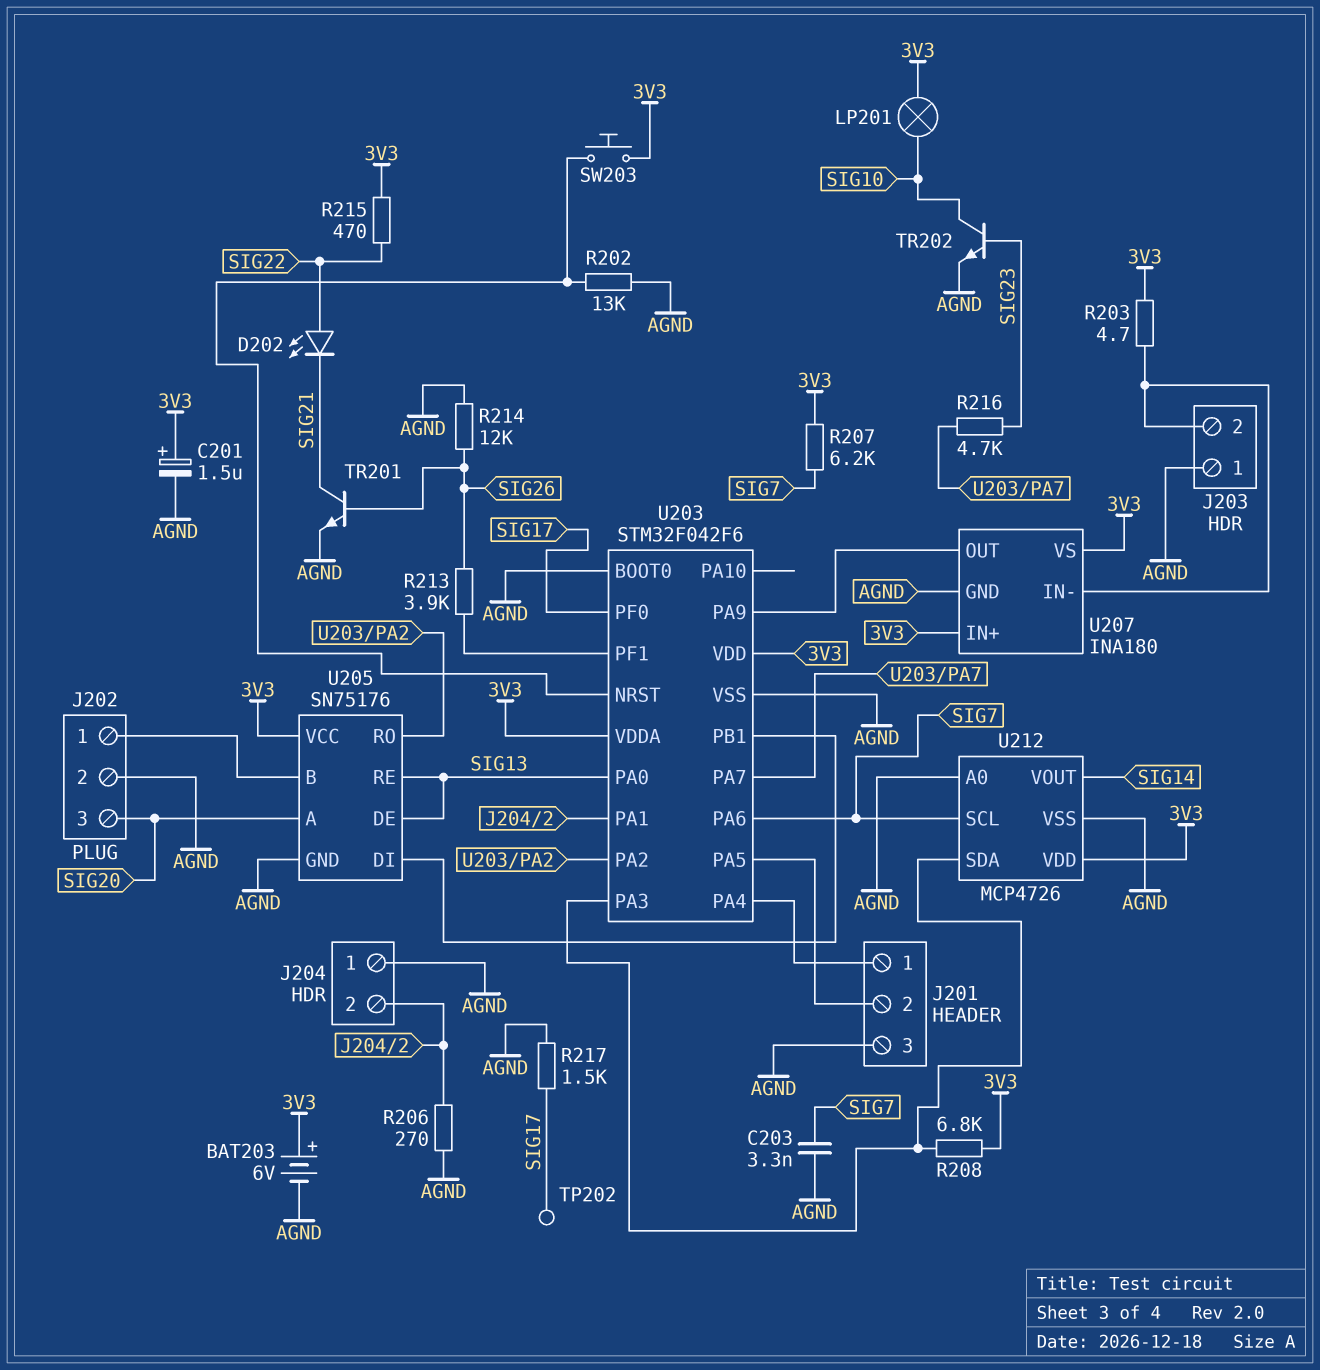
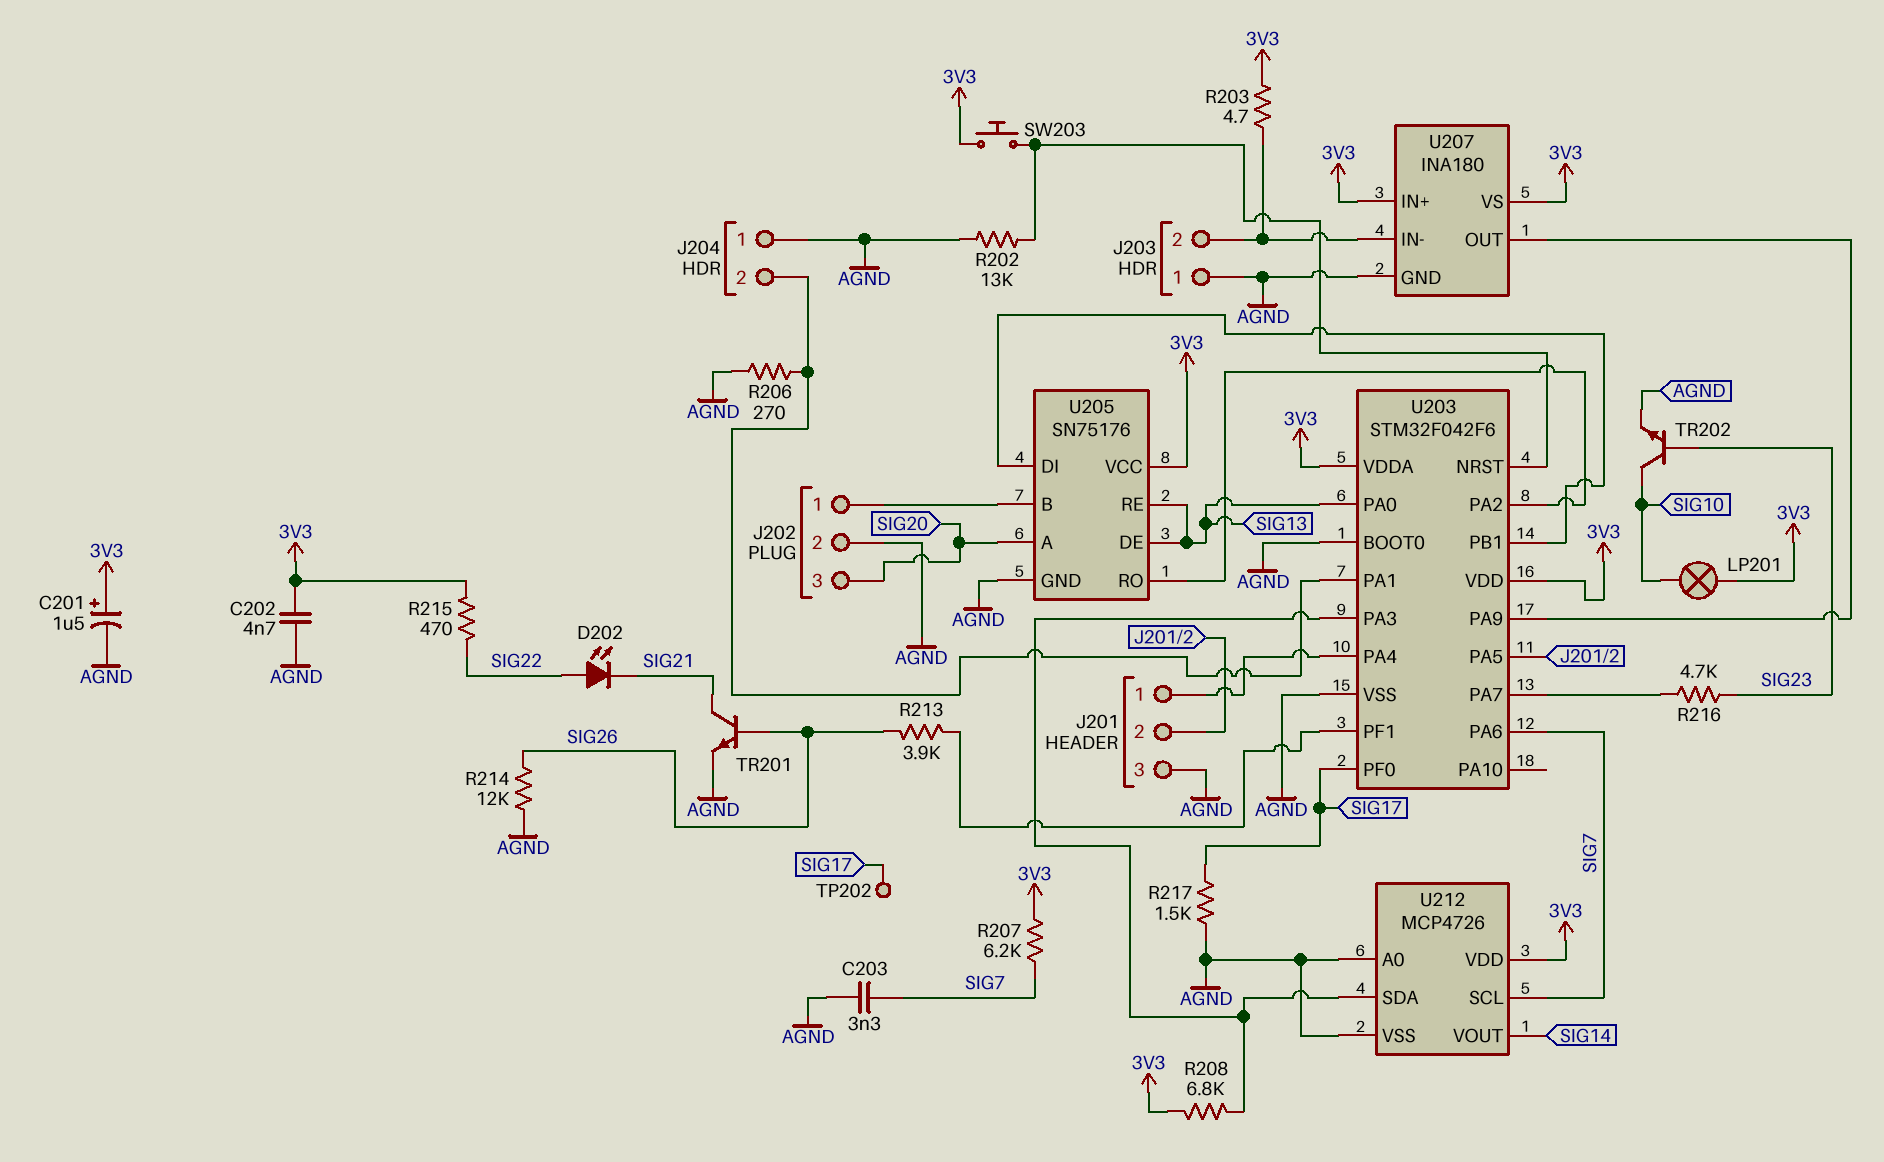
BAT203: 6V (plus 3V3, minus AGND) -> none
C202: none -> 4.7nF (3V3, AGND)

